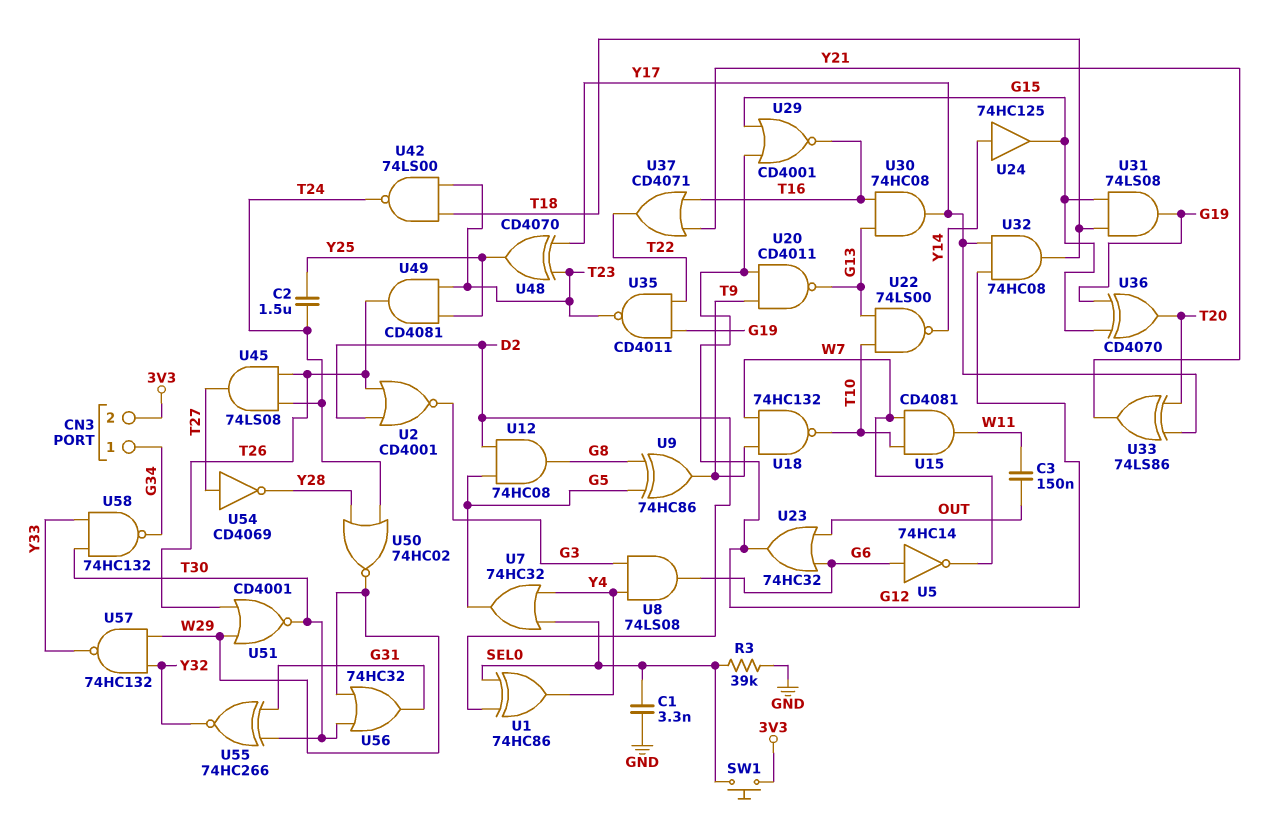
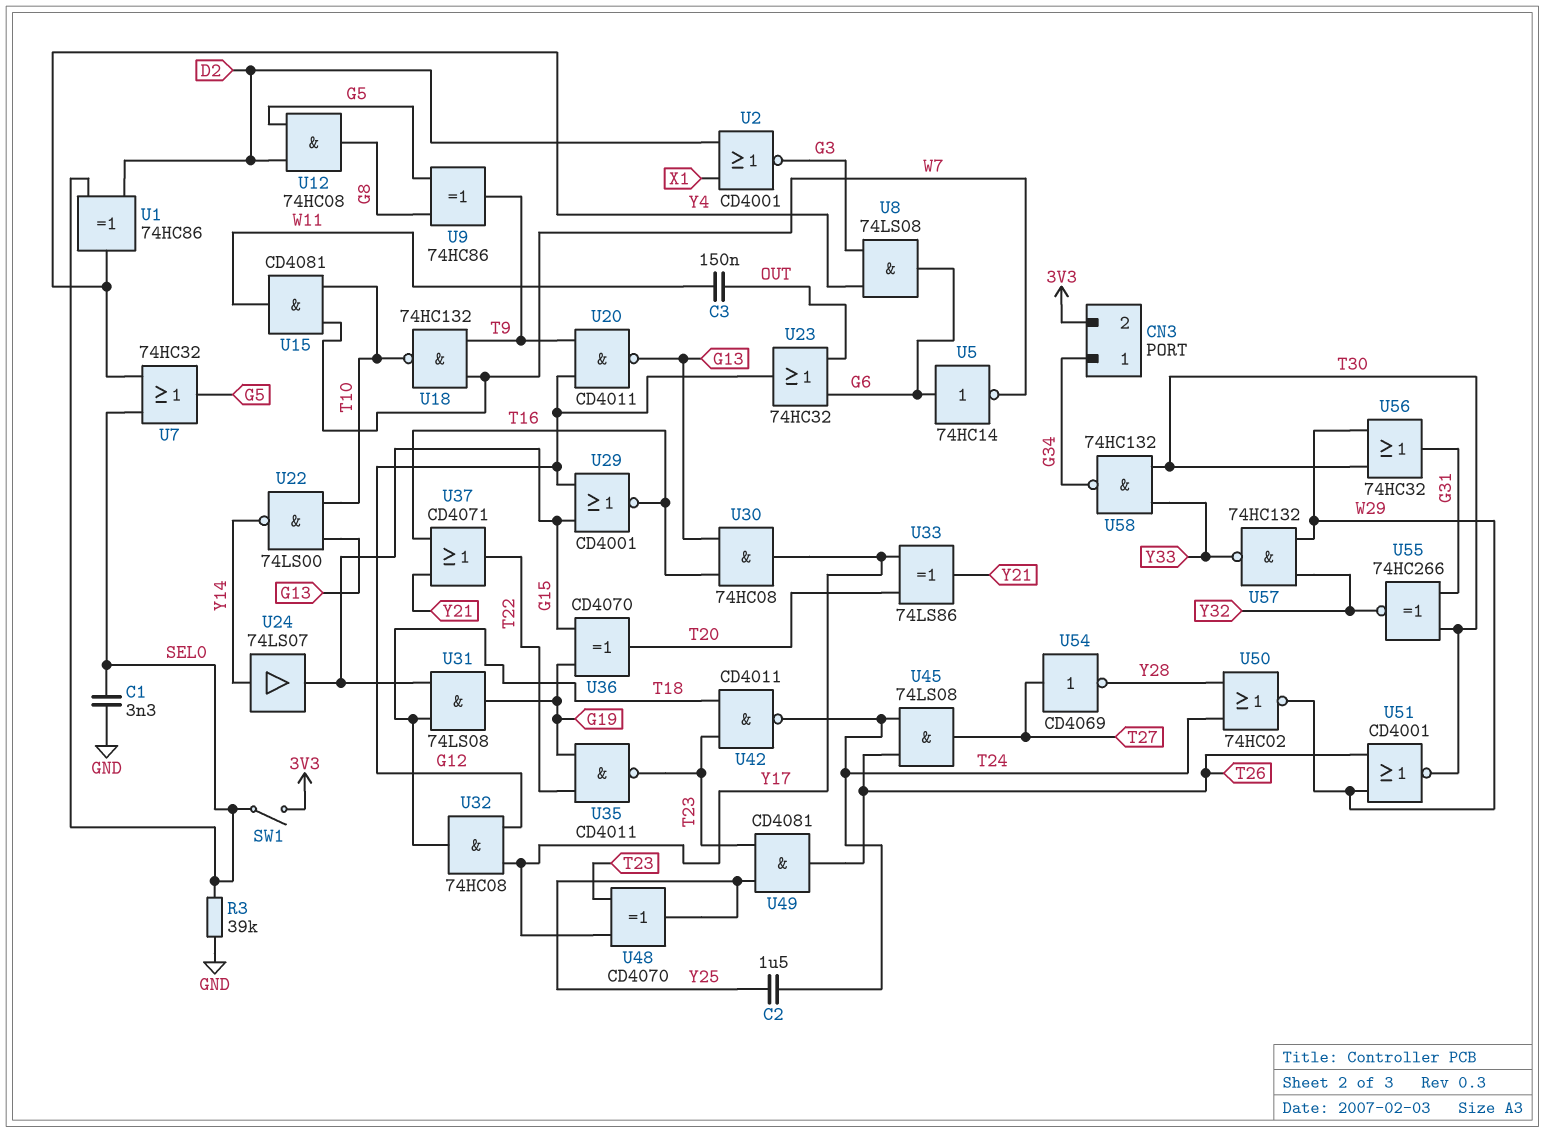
SW1: button (3V3, SEL0) -> switch (3V3, SEL0)
U2: NOR CD4001 (in D2, in T26, out G3) -> NOR CD4001 (in D2, in X1, out G3)
U24: buffer 74HC125 (in Y14, out G15) -> buffer 74LS07 (in Y14, out G15)
U42: NAND 74LS00 (in T18, in T23, out T24) -> NAND CD4011 (in T18, in T23, out T24)

